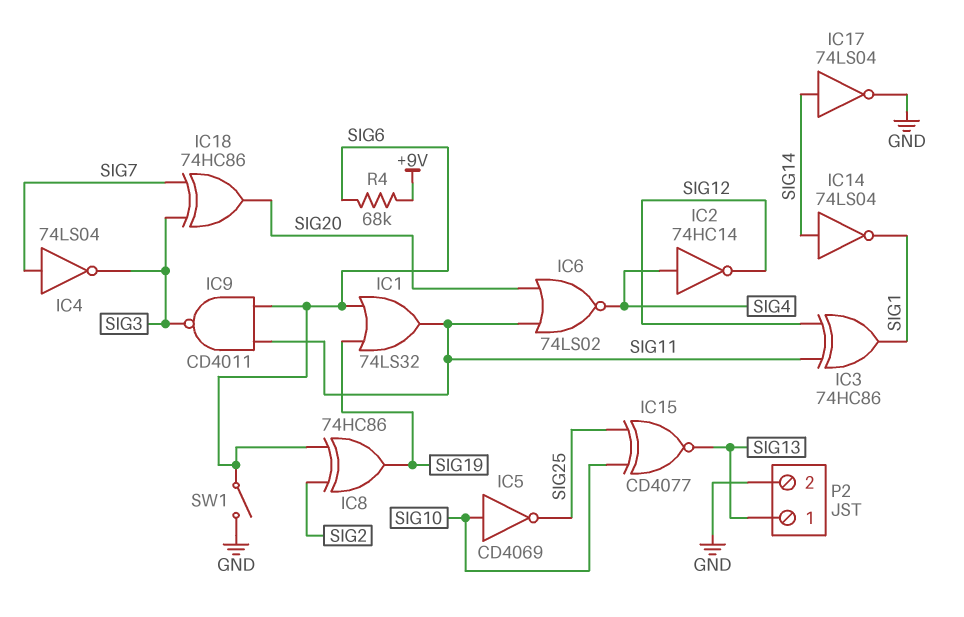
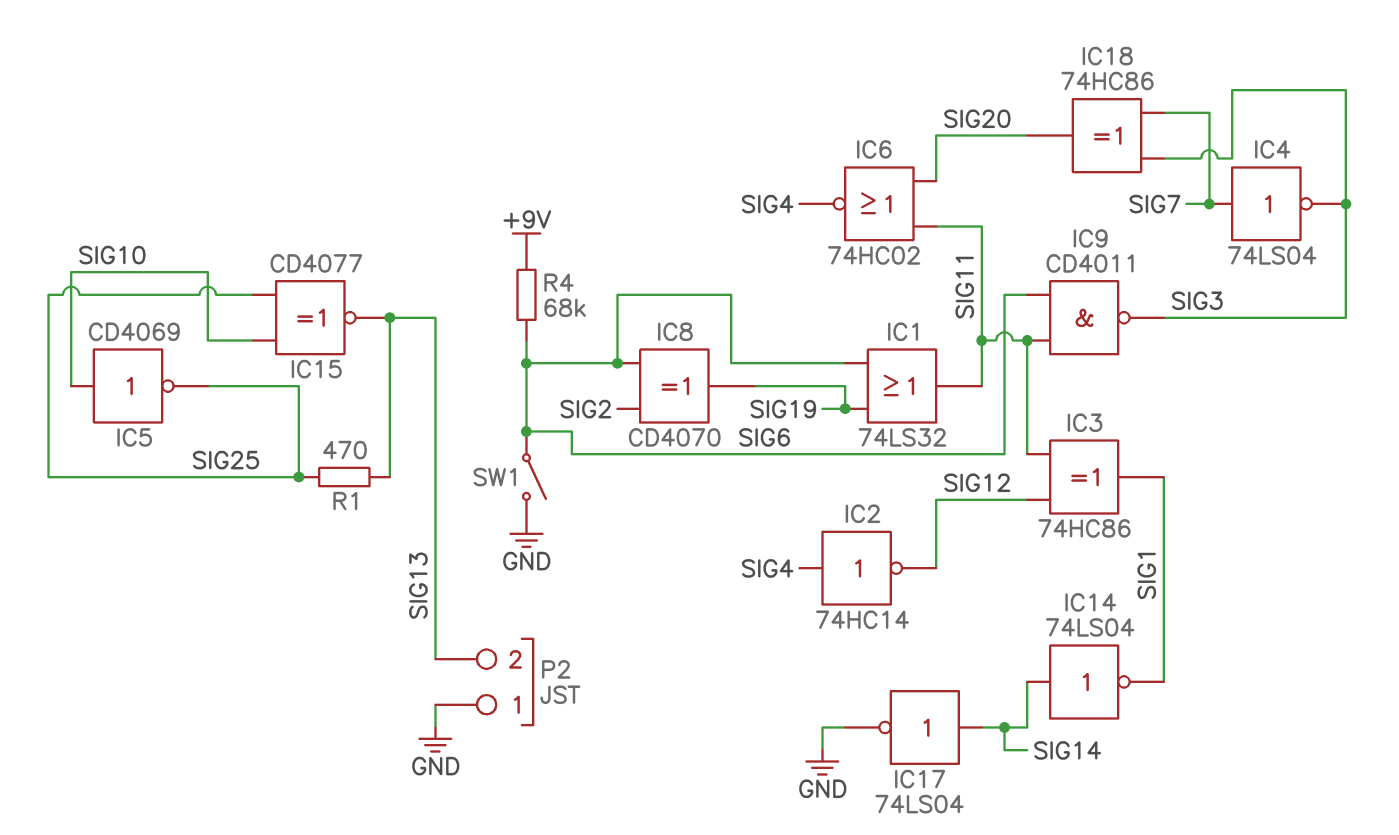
IC6: NOR 74LS02 (in SIG11, in SIG20, out SIG4) -> NOR 74HC02 (in SIG11, in SIG20, out SIG4)
IC8: XOR 74HC86 (in SIG2, in SIG6, out SIG19) -> XOR CD4070 (in SIG2, in SIG6, out SIG19)
P2 pin 1: SIG13 -> GND
P2 pin 2: GND -> SIG13
R1: none -> 470 (SIG13, SIG25)

